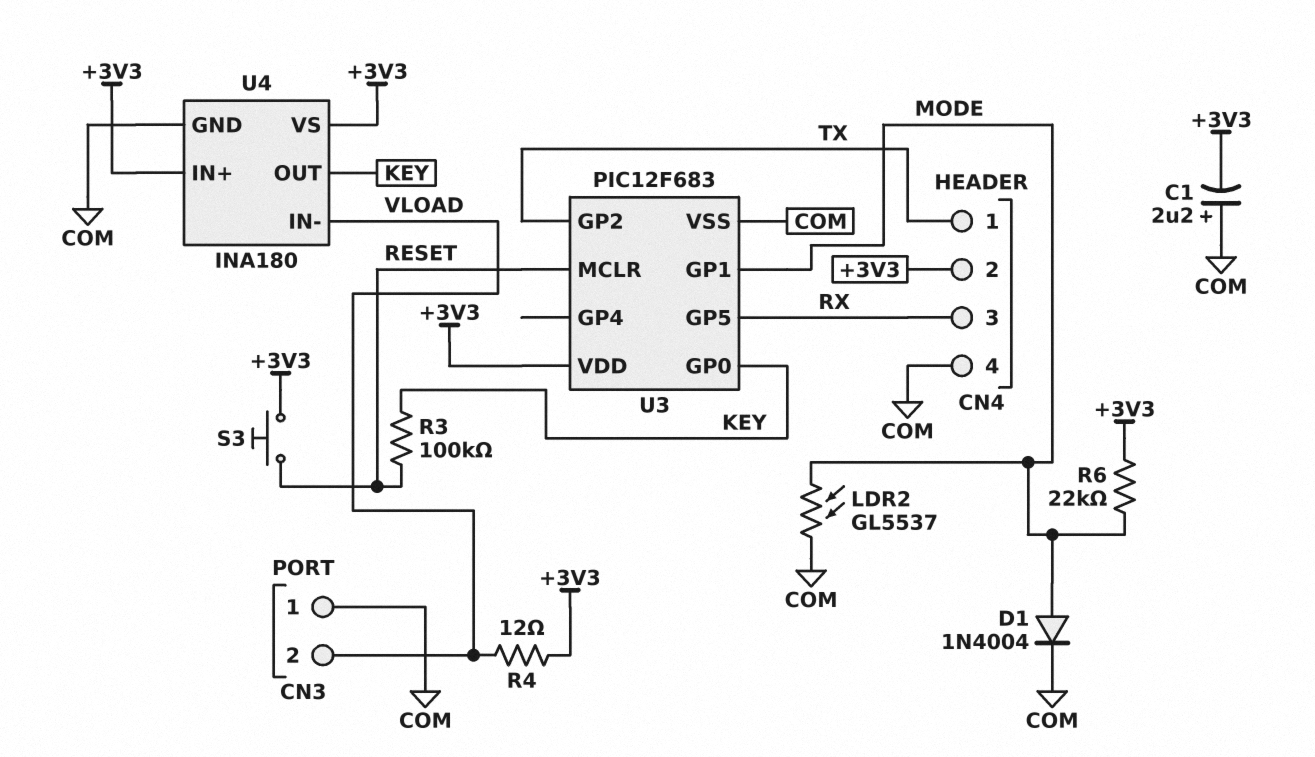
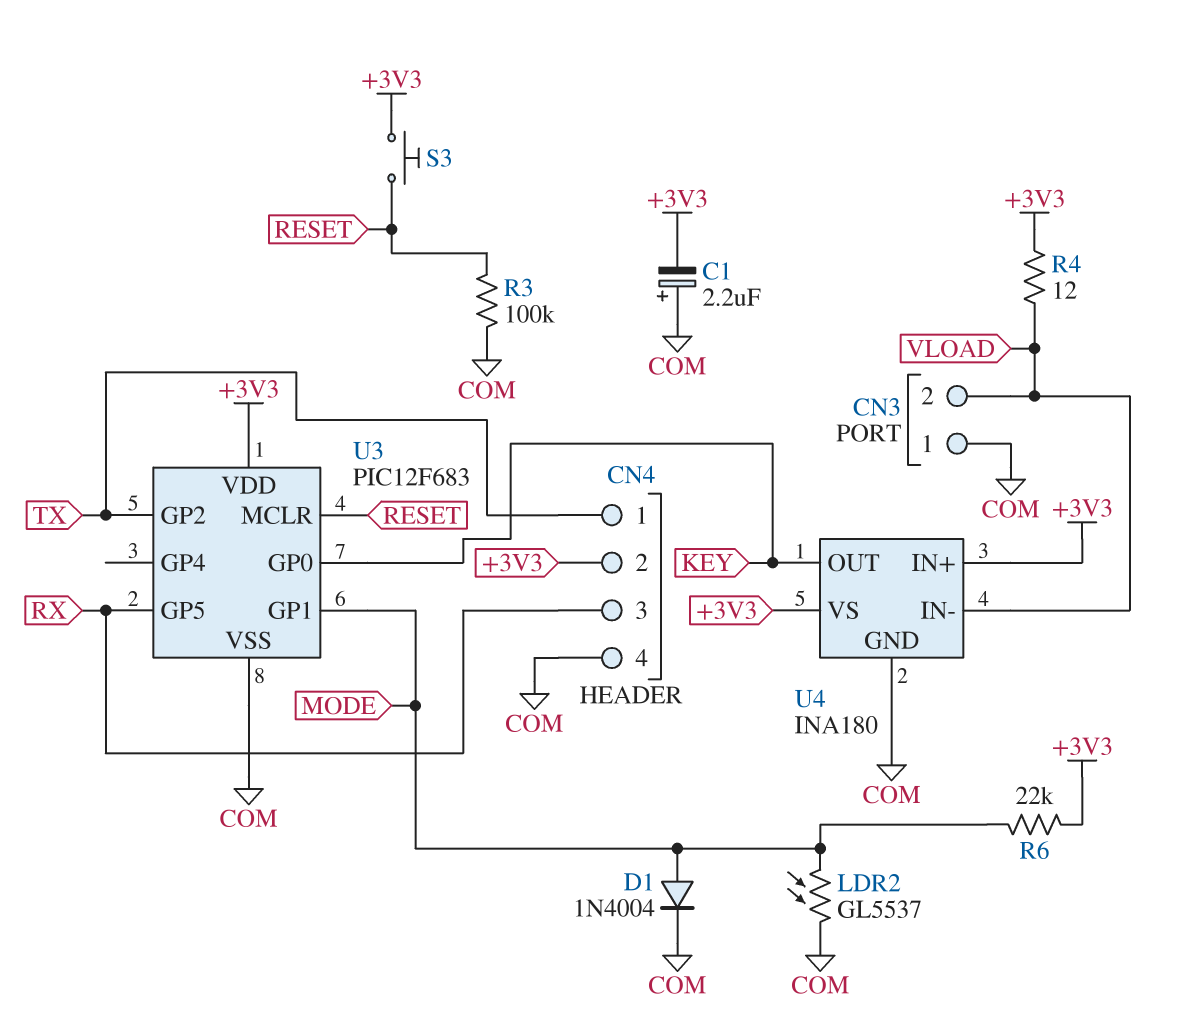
R3: 100k (KEY, RESET) -> 100k (COM, RESET)

